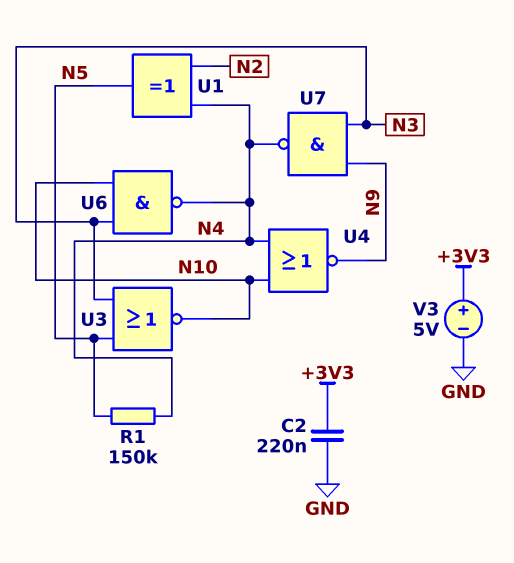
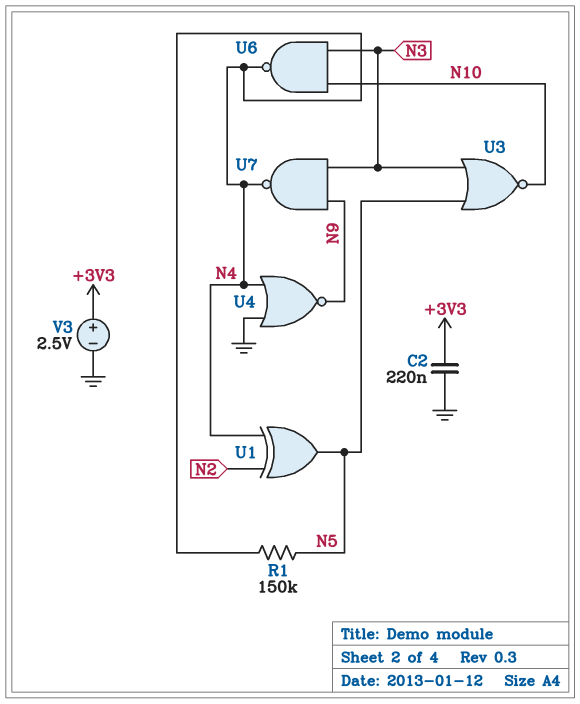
U4: NOR (in N4, in N10, out N9) -> NOR (in GND, in N4, out N9)
V3: 5V (plus +3V3, minus GND) -> 2.5V (plus +3V3, minus GND)

